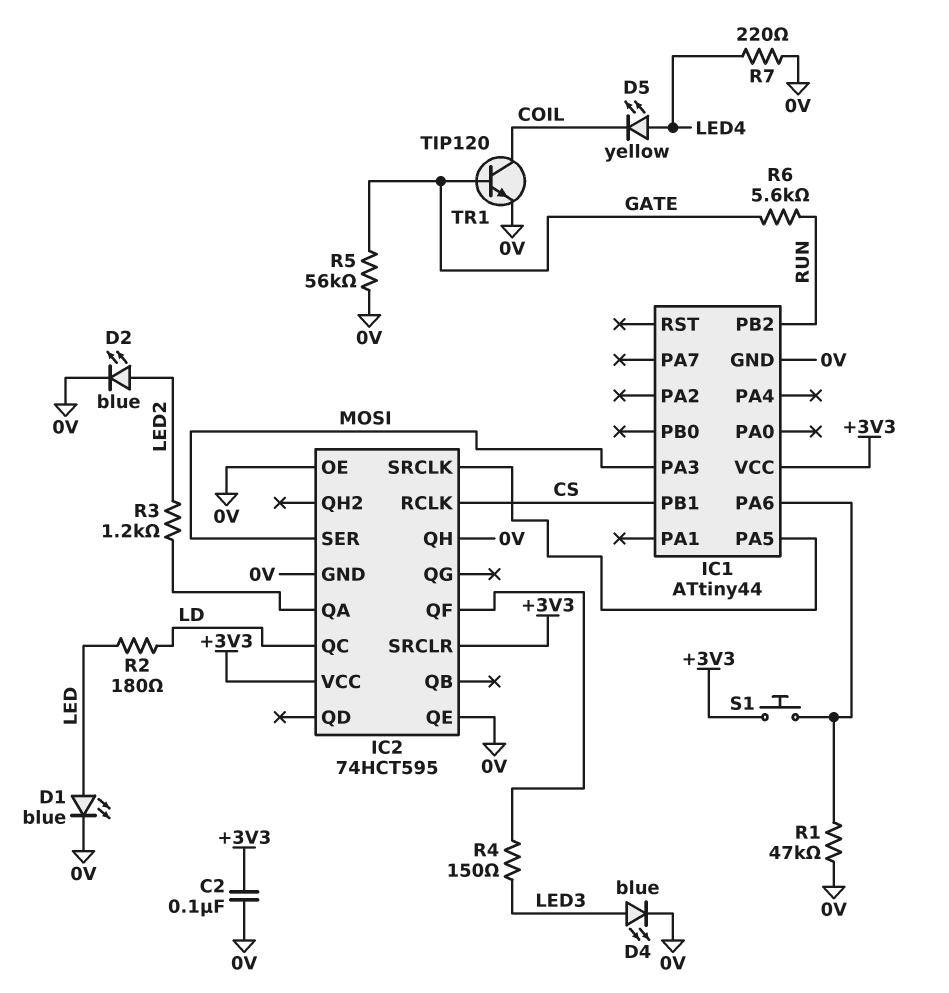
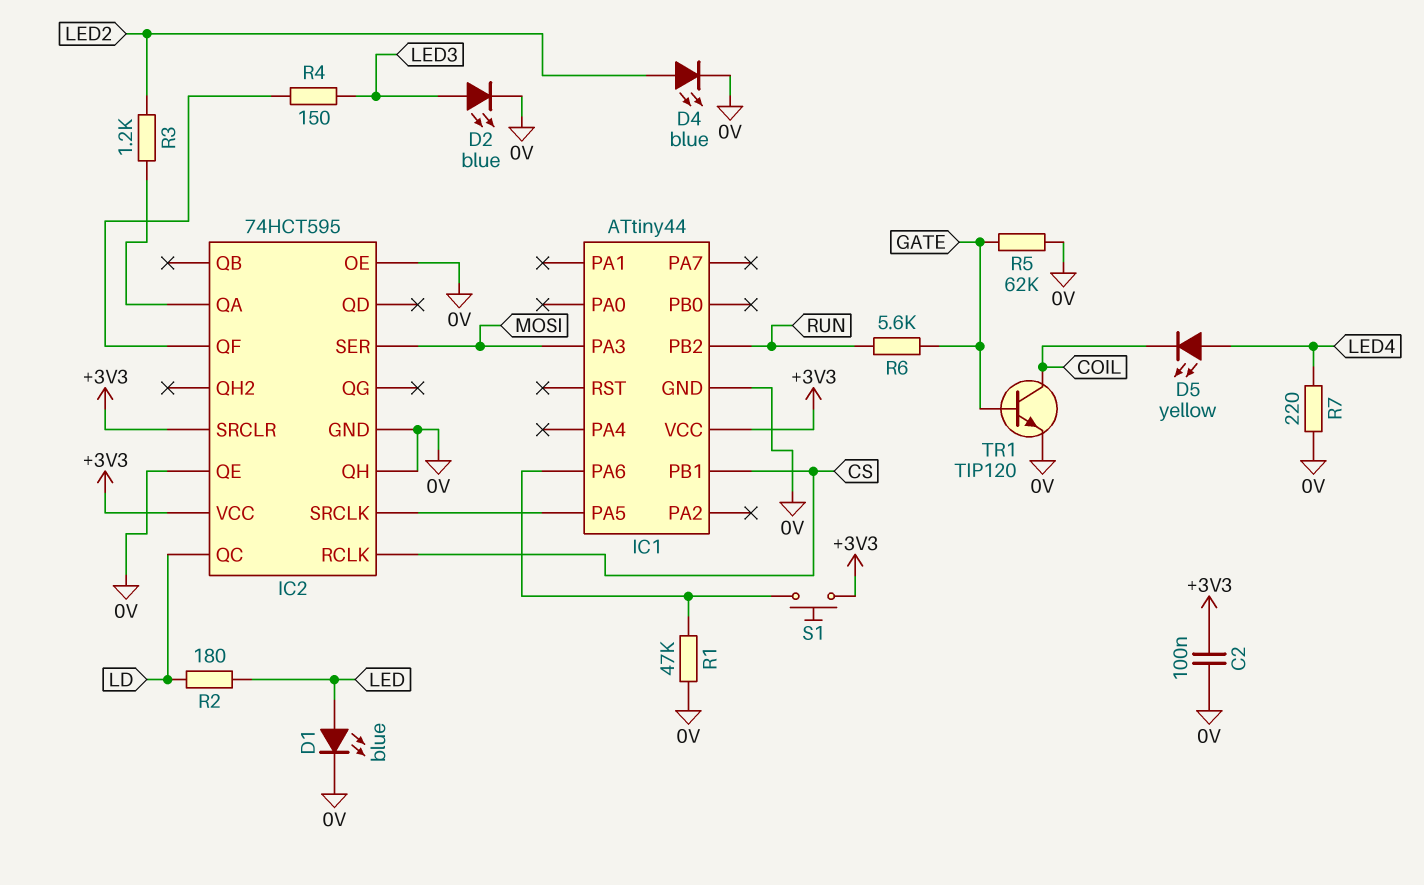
D2: LED blue (A LED2, K 0V) -> LED blue (A LED3, K 0V)
D4: LED blue (A LED3, K 0V) -> LED blue (A LED2, K 0V)
R5: 56k (0V, GATE) -> 62k (0V, GATE)

